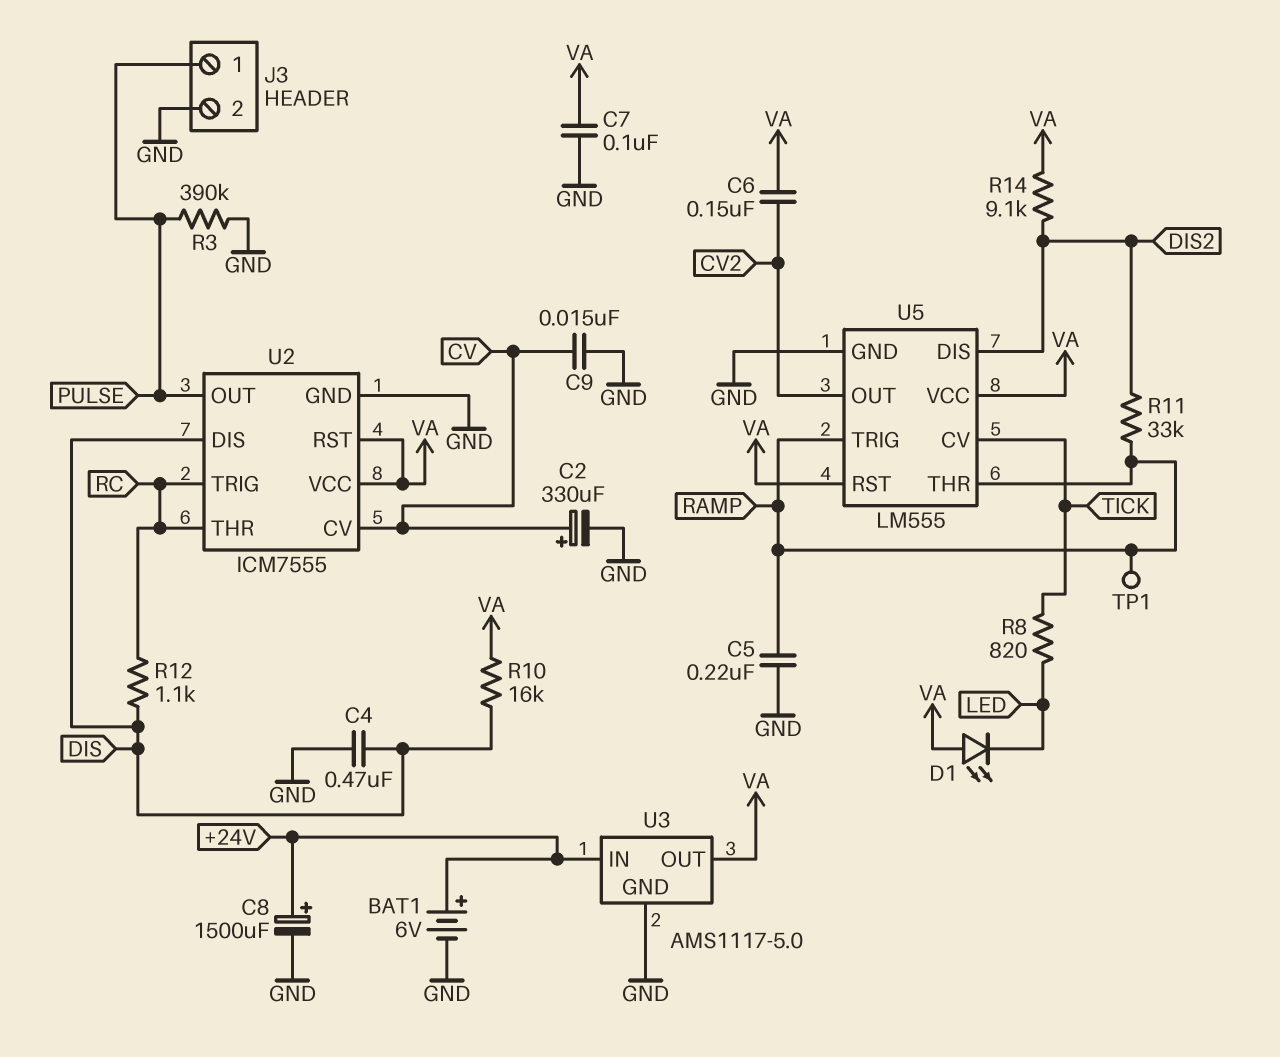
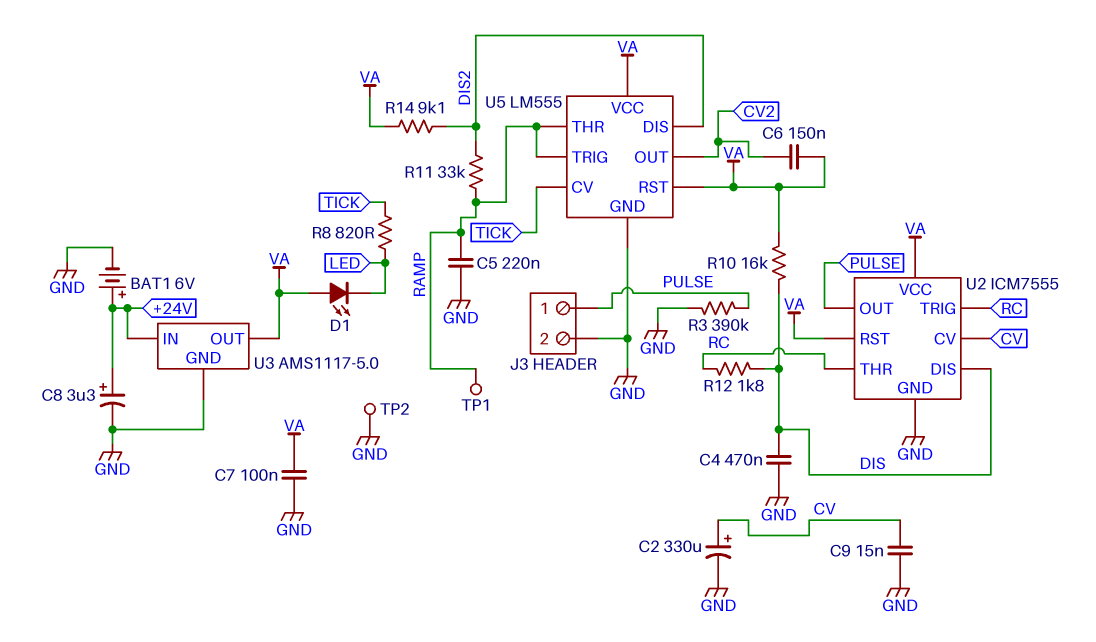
C8: 1500uF (plus +24V, minus GND) -> 3.3uF (plus +24V, minus GND)
R12: 1.1k (DIS, RC) -> 1.8k (DIS, RC)
TP2: none -> test point (GND)

